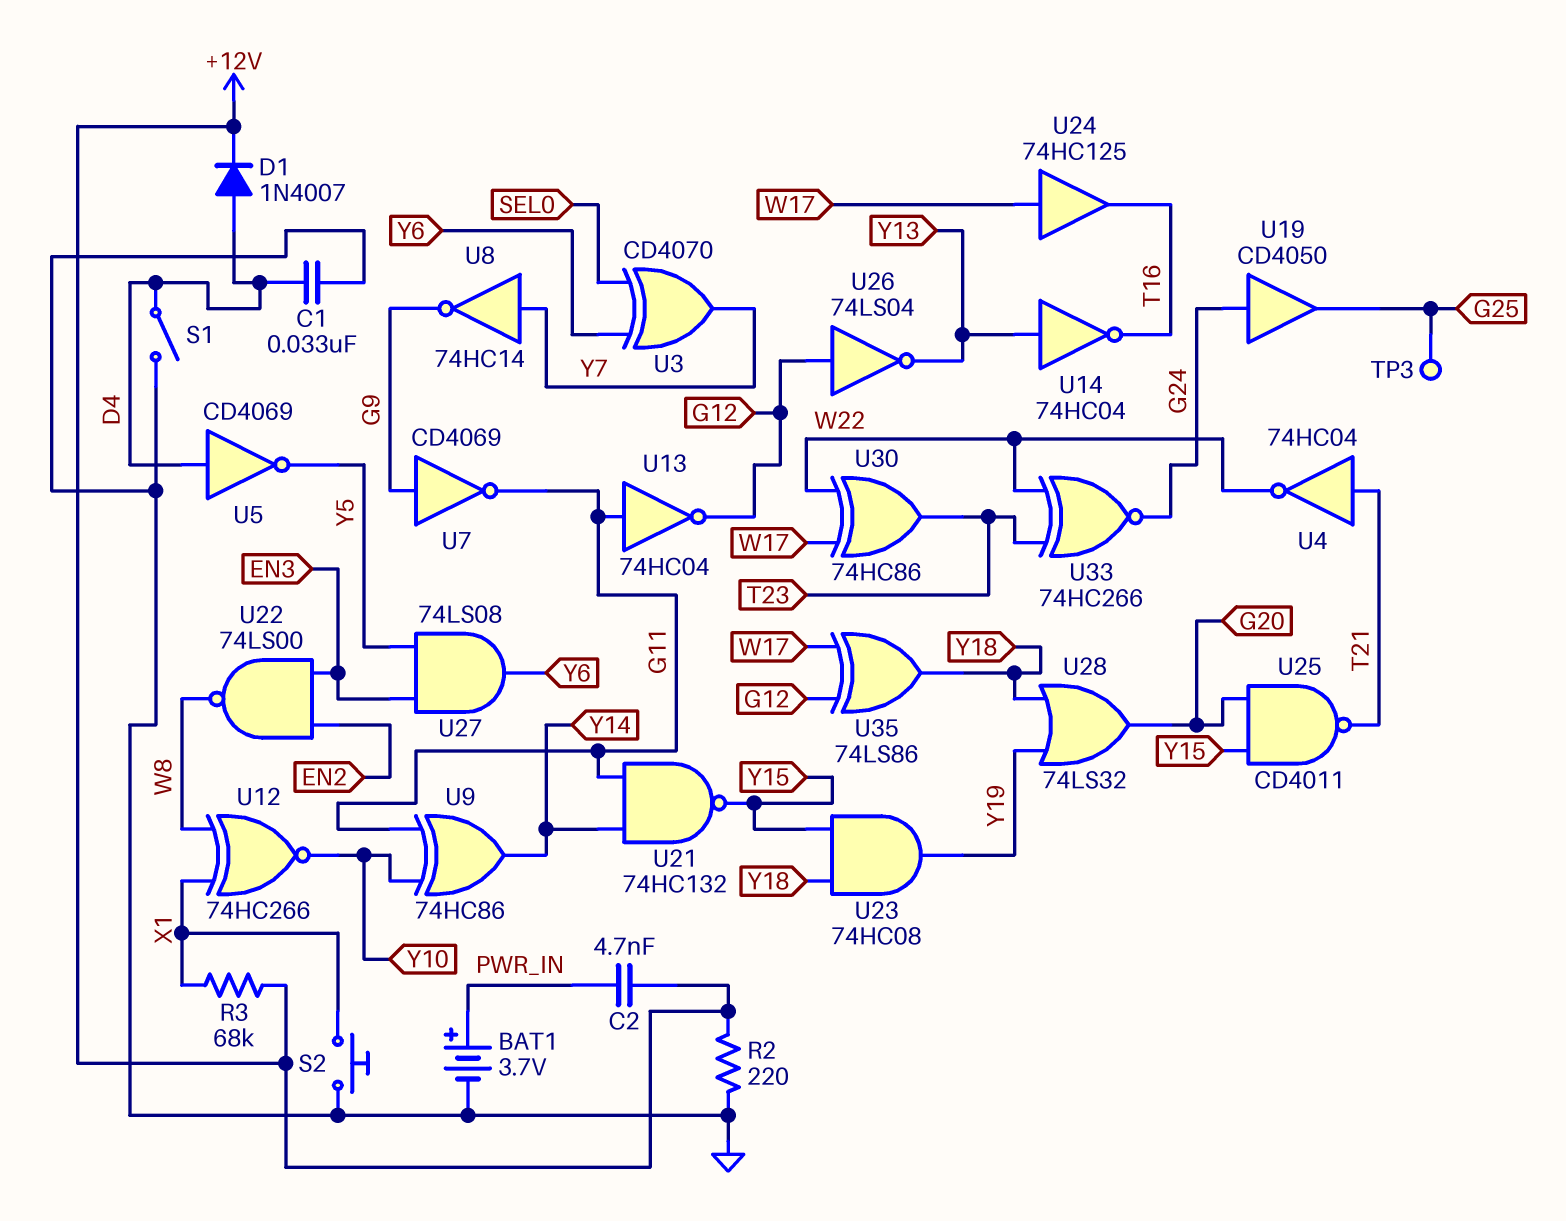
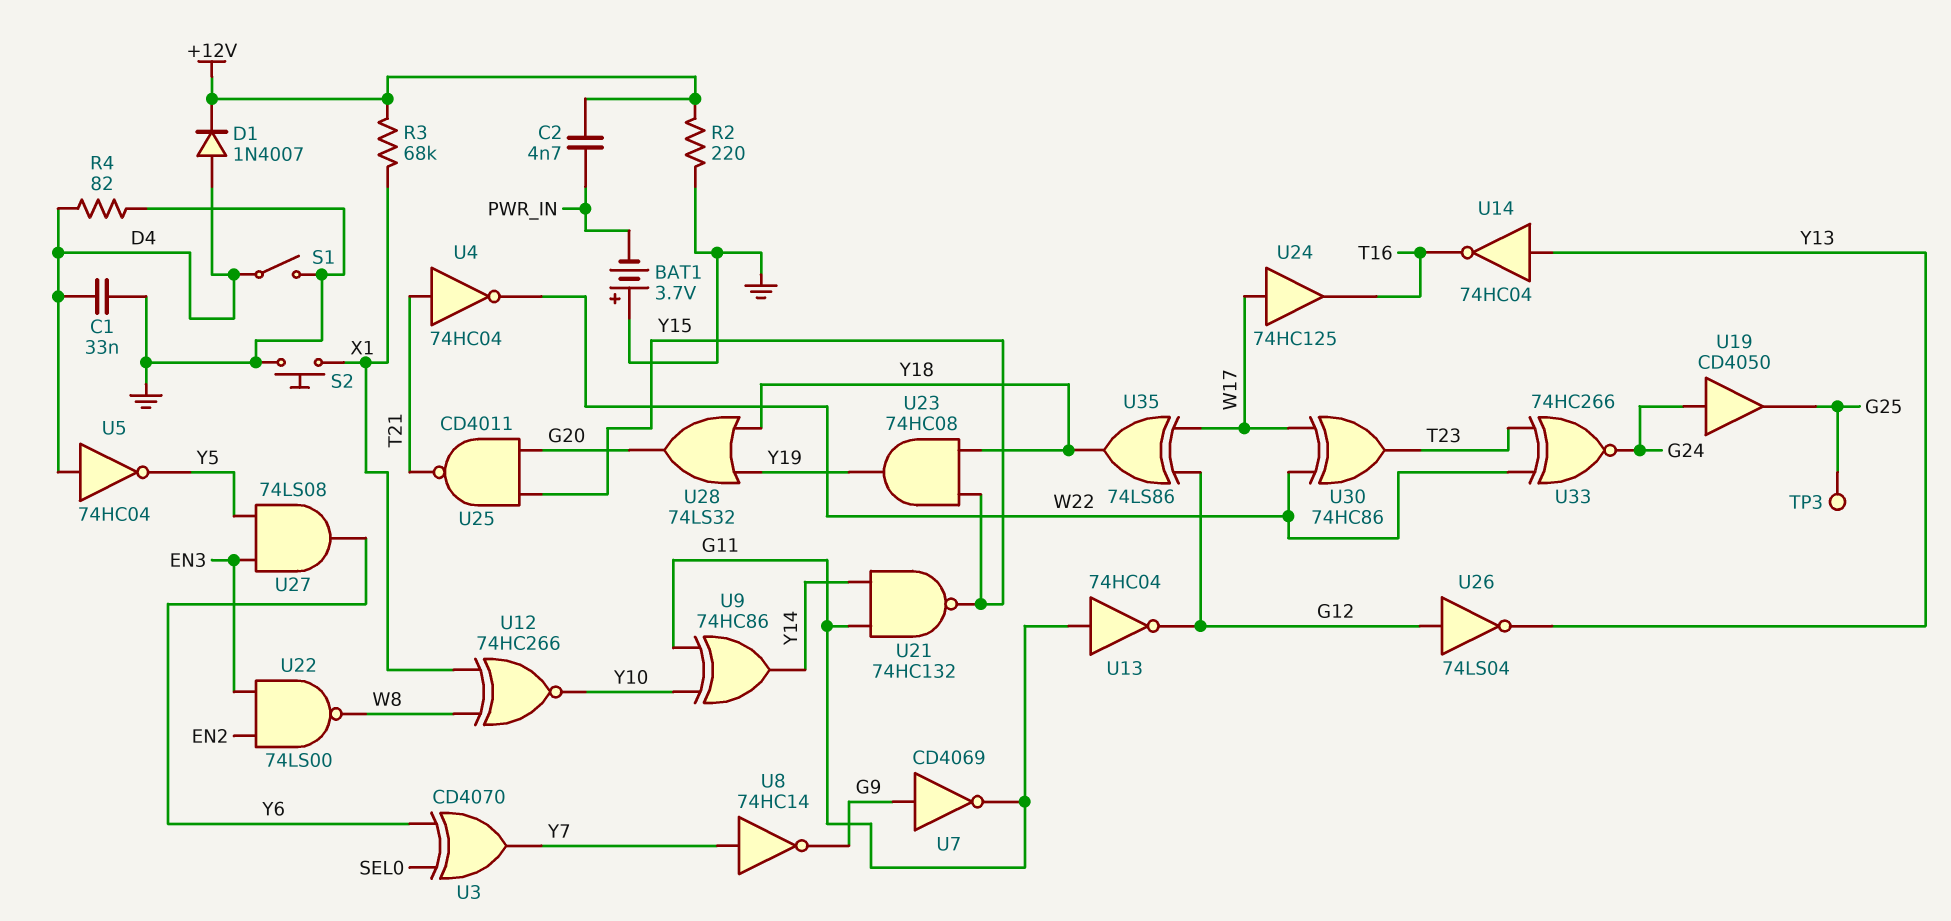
BAT1: 3.7V (plus PWR_IN, minus GND) -> 3.7V (plus GND, minus PWR_IN)
R4: none -> 82 (D4, GND)
U5: NOT CD4069 (in D4, out Y5) -> NOT 74HC04 (in D4, out Y5)

